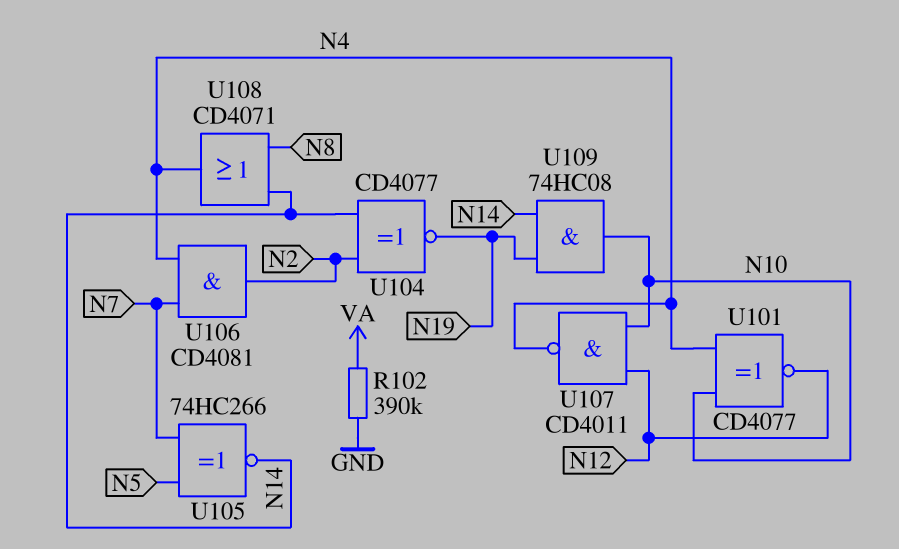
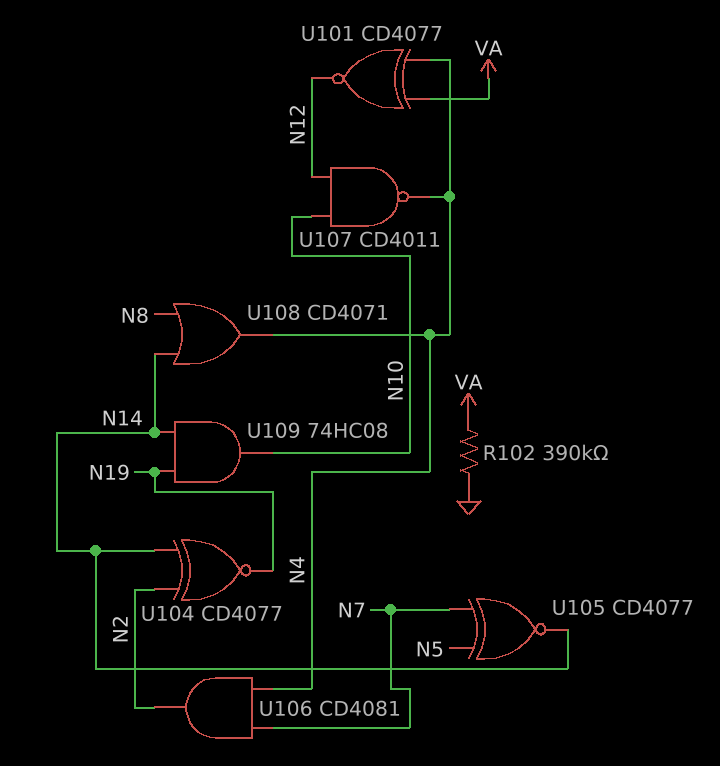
U101: XNOR CD4077 (in N4, in N10, out N12) -> XNOR CD4077 (in N4, in VA, out N12)
U105: XNOR 74HC266 (in N5, in N7, out N14) -> XNOR CD4077 (in N5, in N7, out N14)

